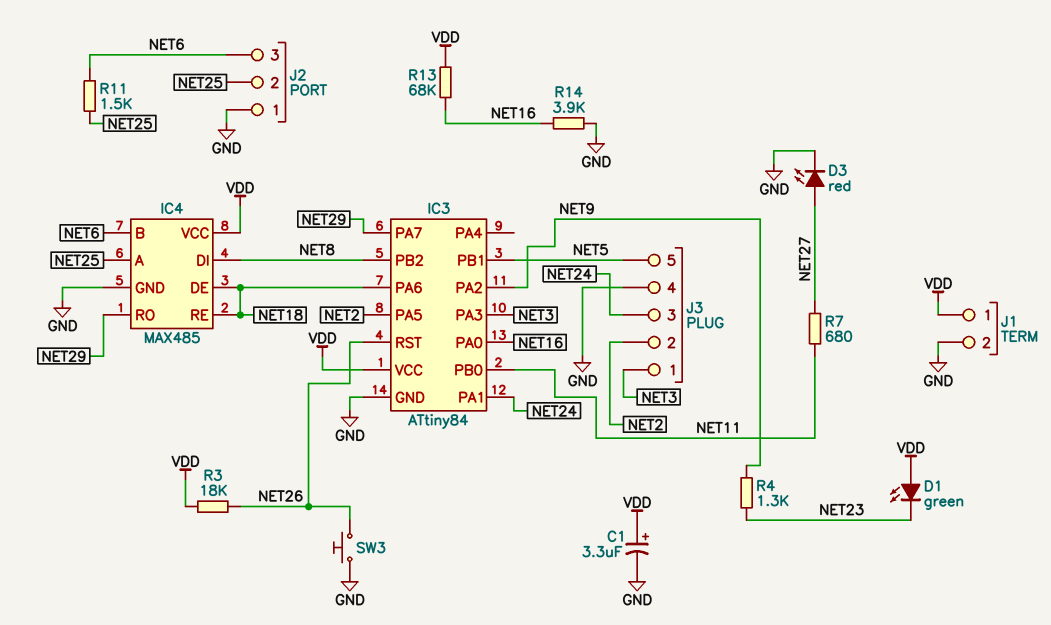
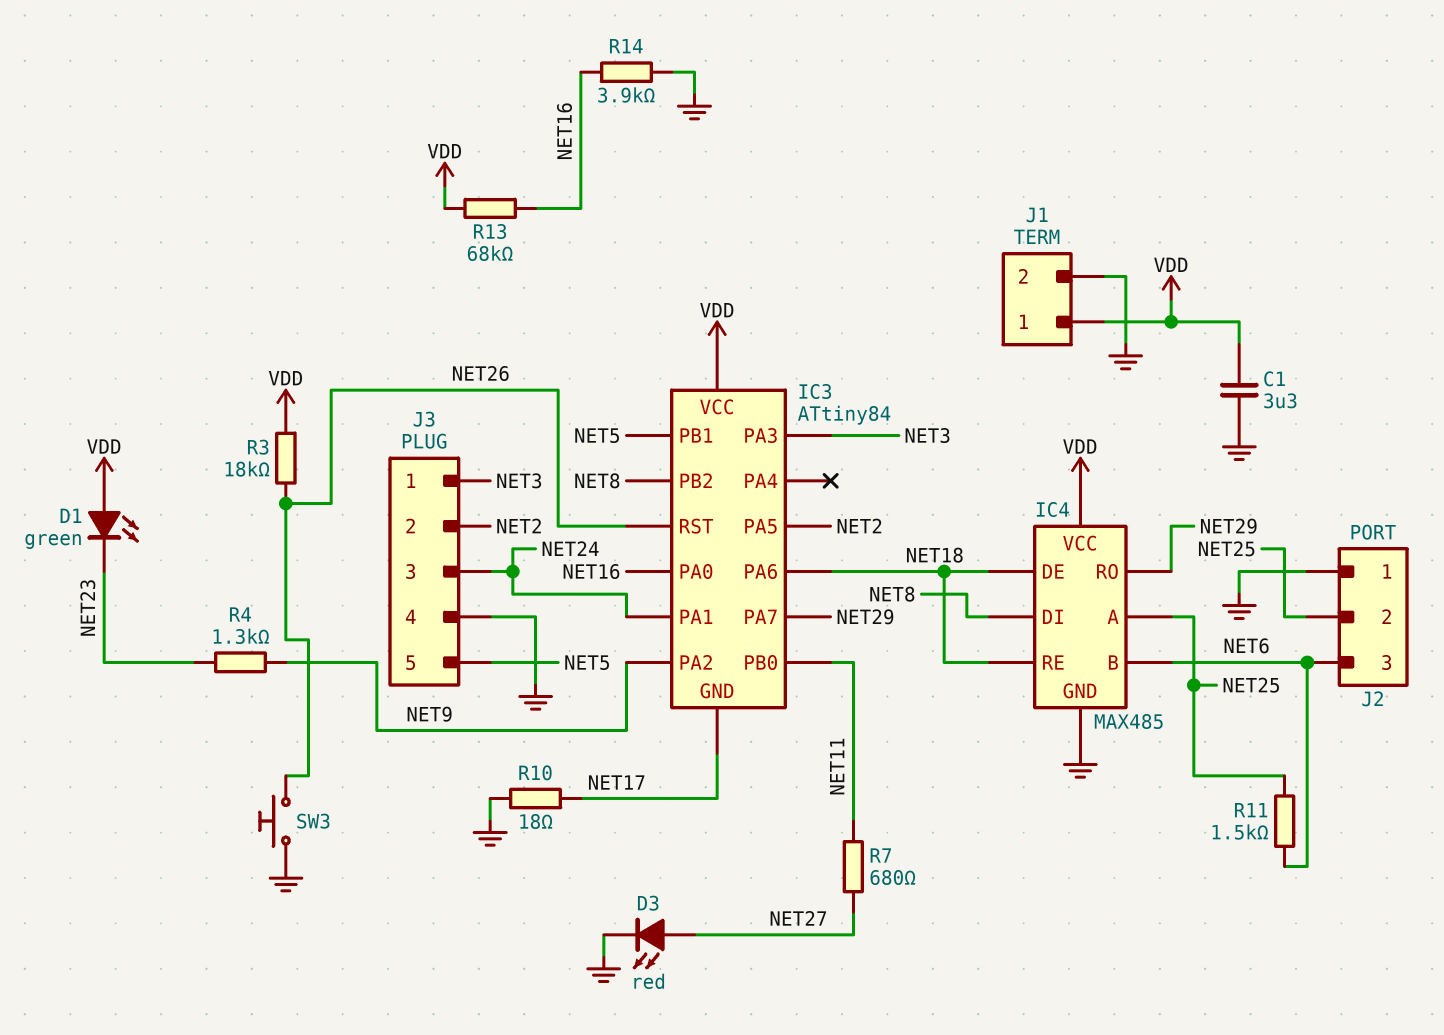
C1: 3.3uF (plus VDD, minus GND) -> 3.3uF (GND, VDD)
IC3 pin GND: GND -> NET17
R10: none -> 18 (GND, NET17)

